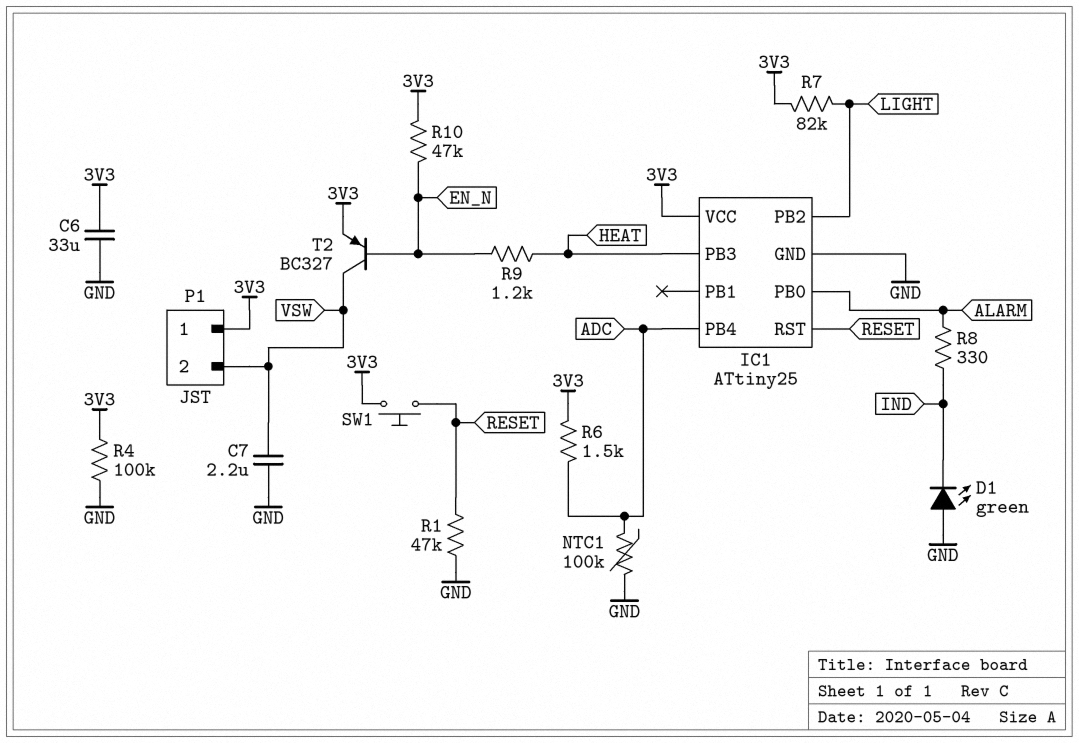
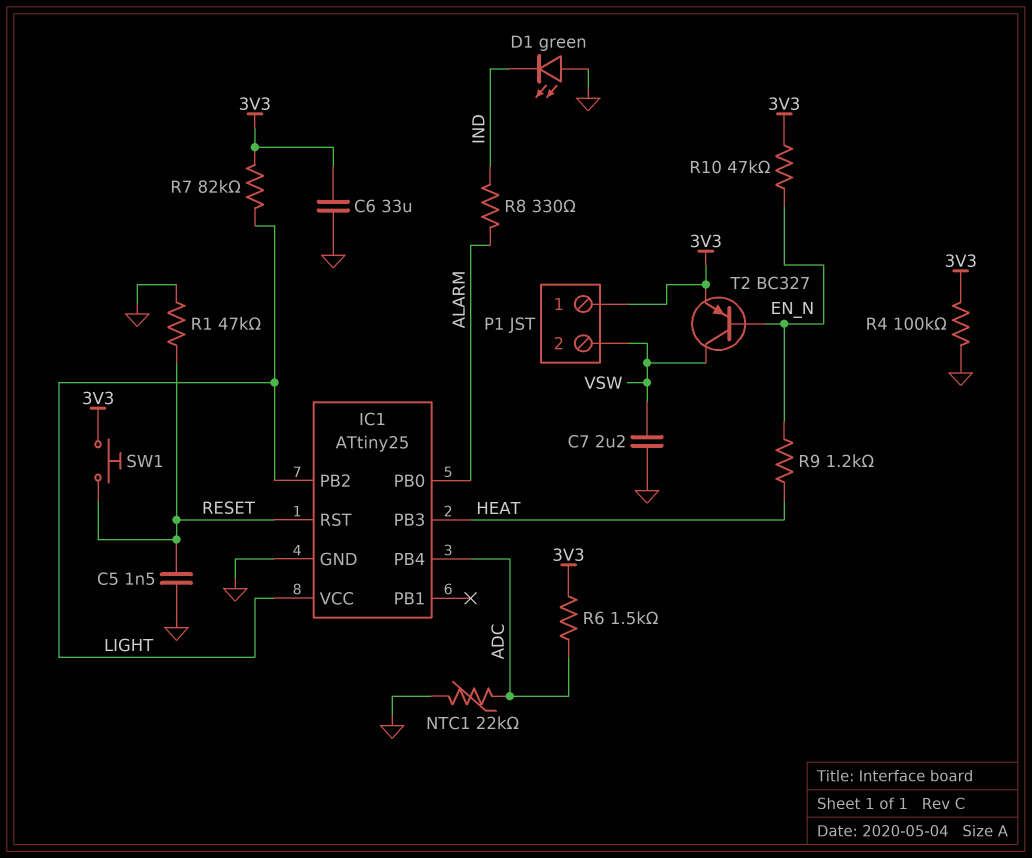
C5: none -> 1.5nF (GND, RESET)
IC1 pin VCC: 3V3 -> LIGHT
NTC1: 100k (ADC, GND) -> 22k (ADC, GND)

